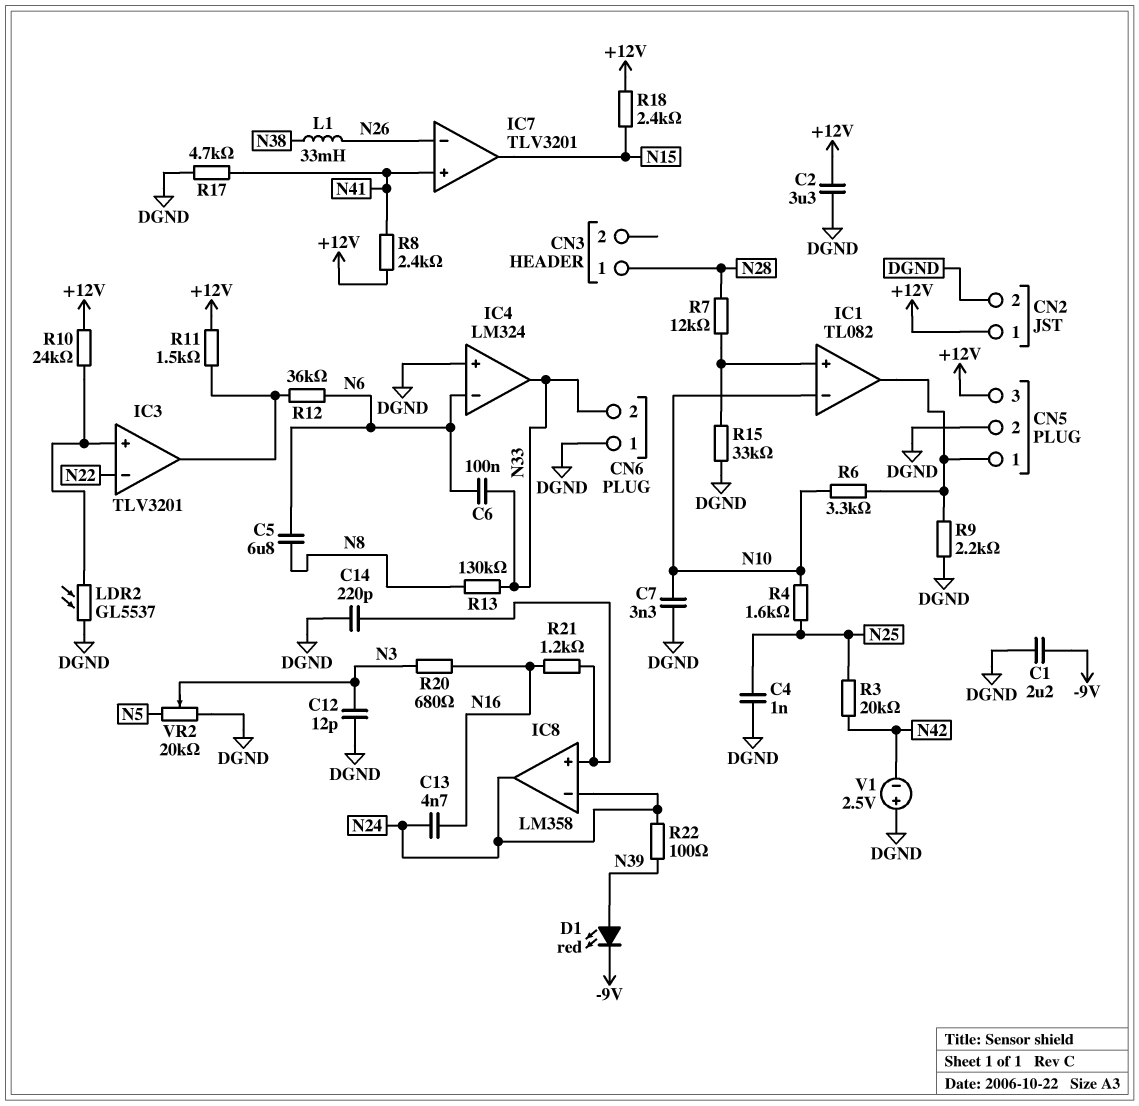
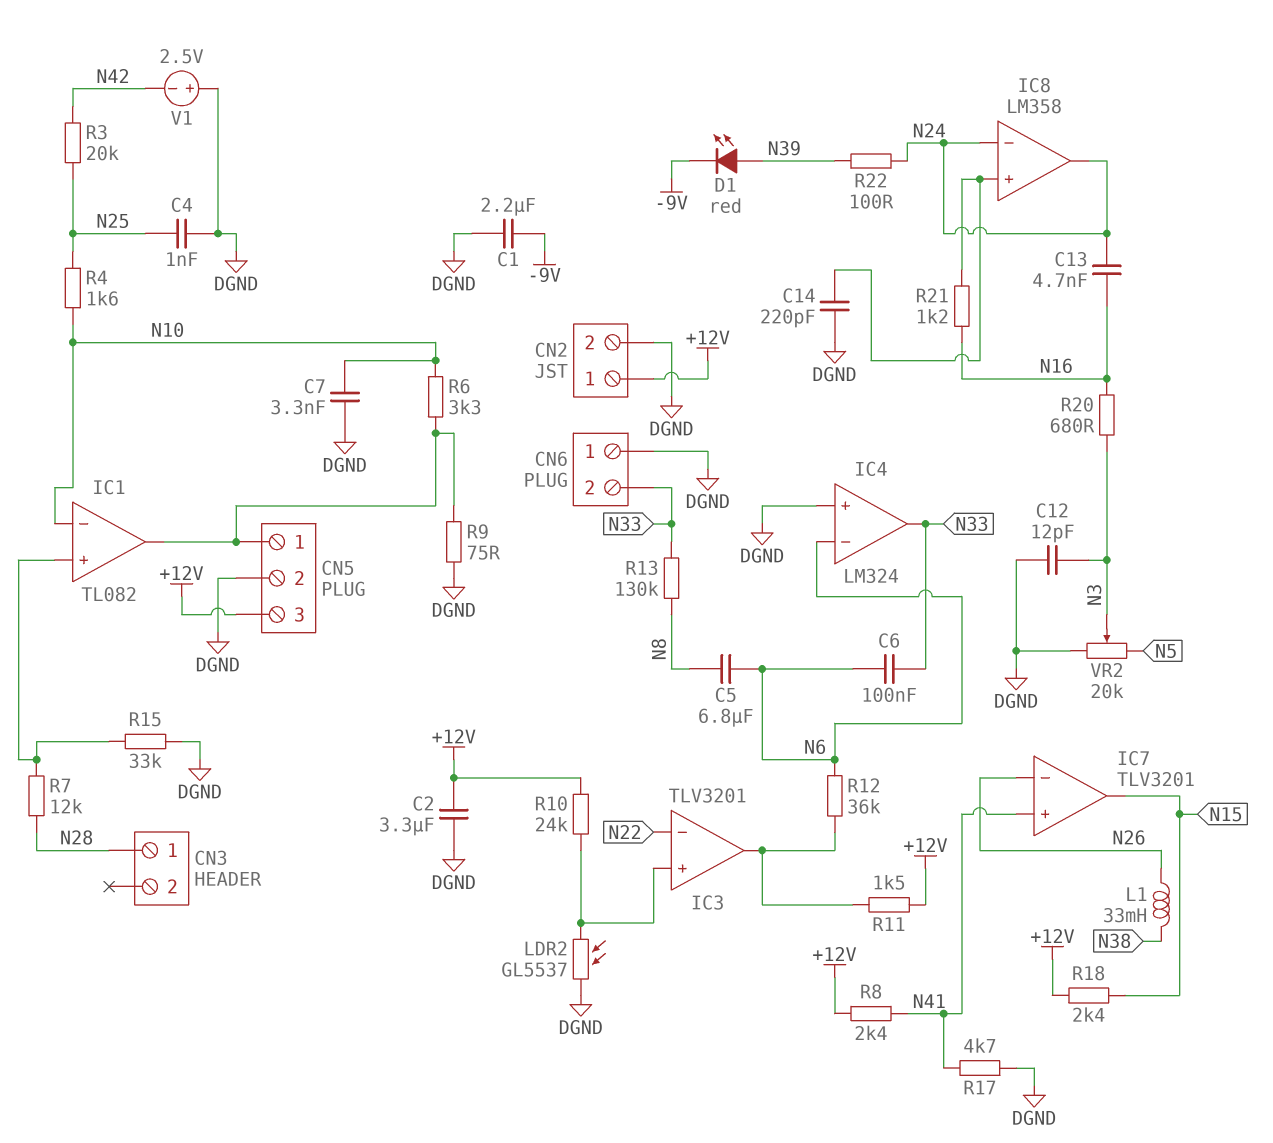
R9: 2.2k (CN5/1, DGND) -> 75 (CN5/1, DGND)

